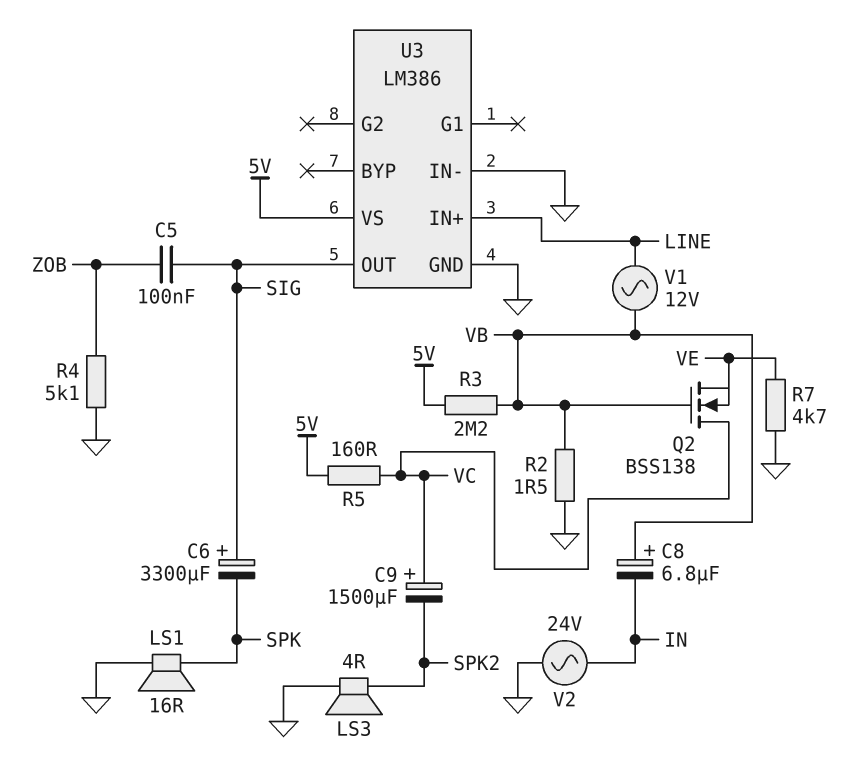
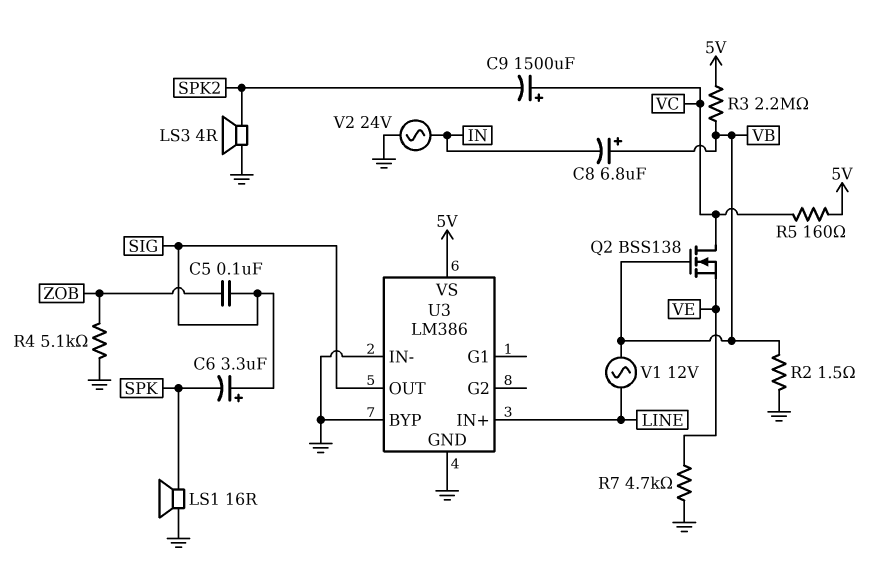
C6: 3300uF (plus SIG, minus SPK) -> 3.3uF (plus SIG, minus SPK)
U3 pin BYP: none -> GND

